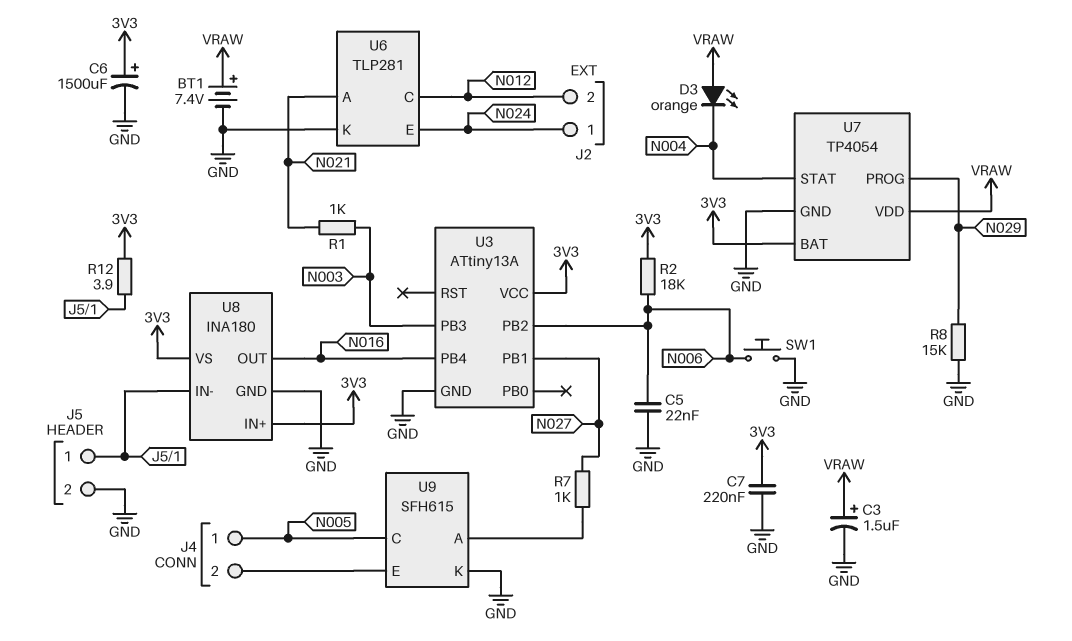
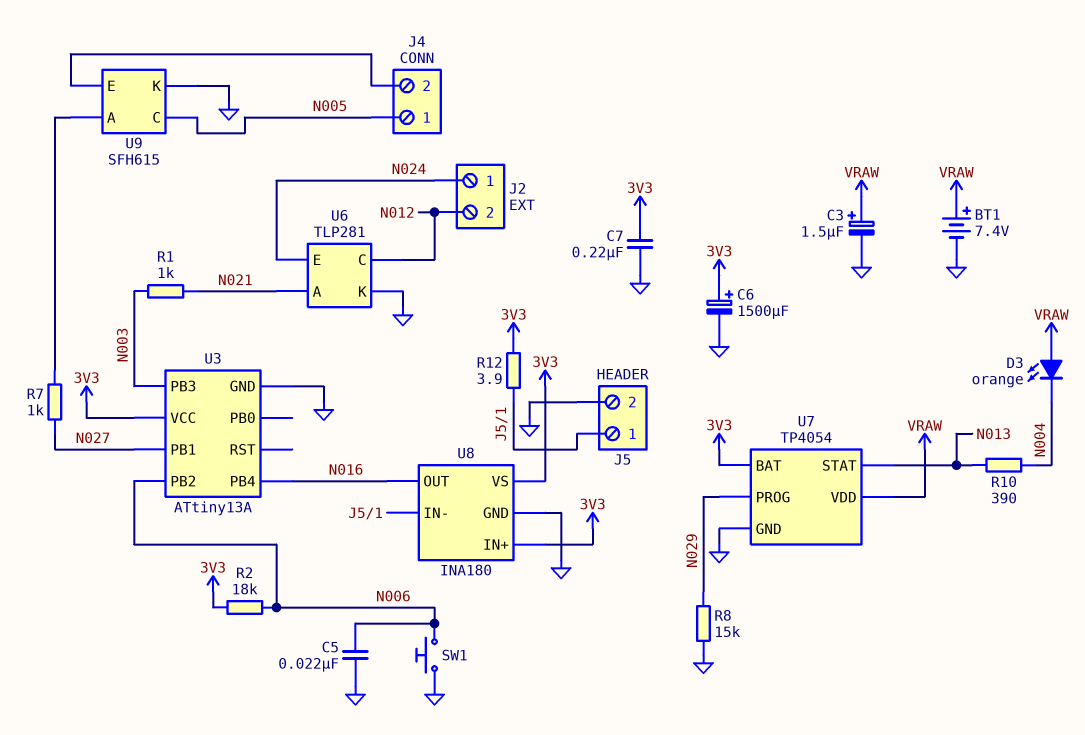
R10: none -> 390 (N004, N013)
U7 pin STAT: N004 -> N013

